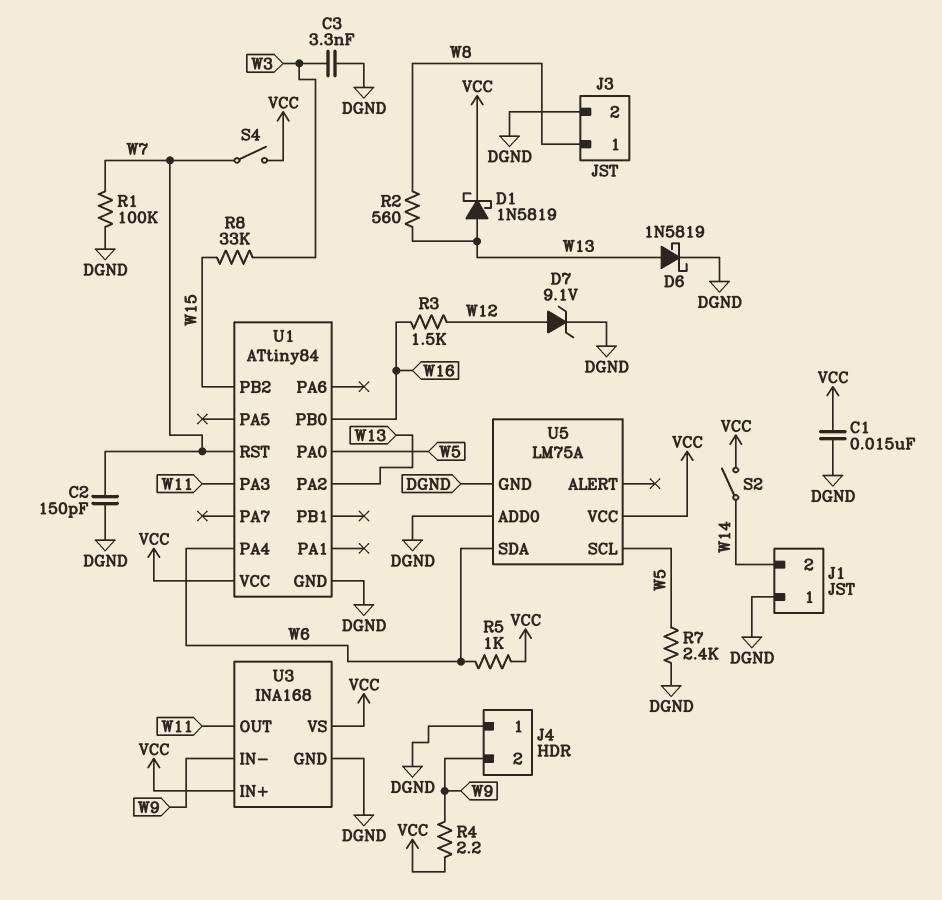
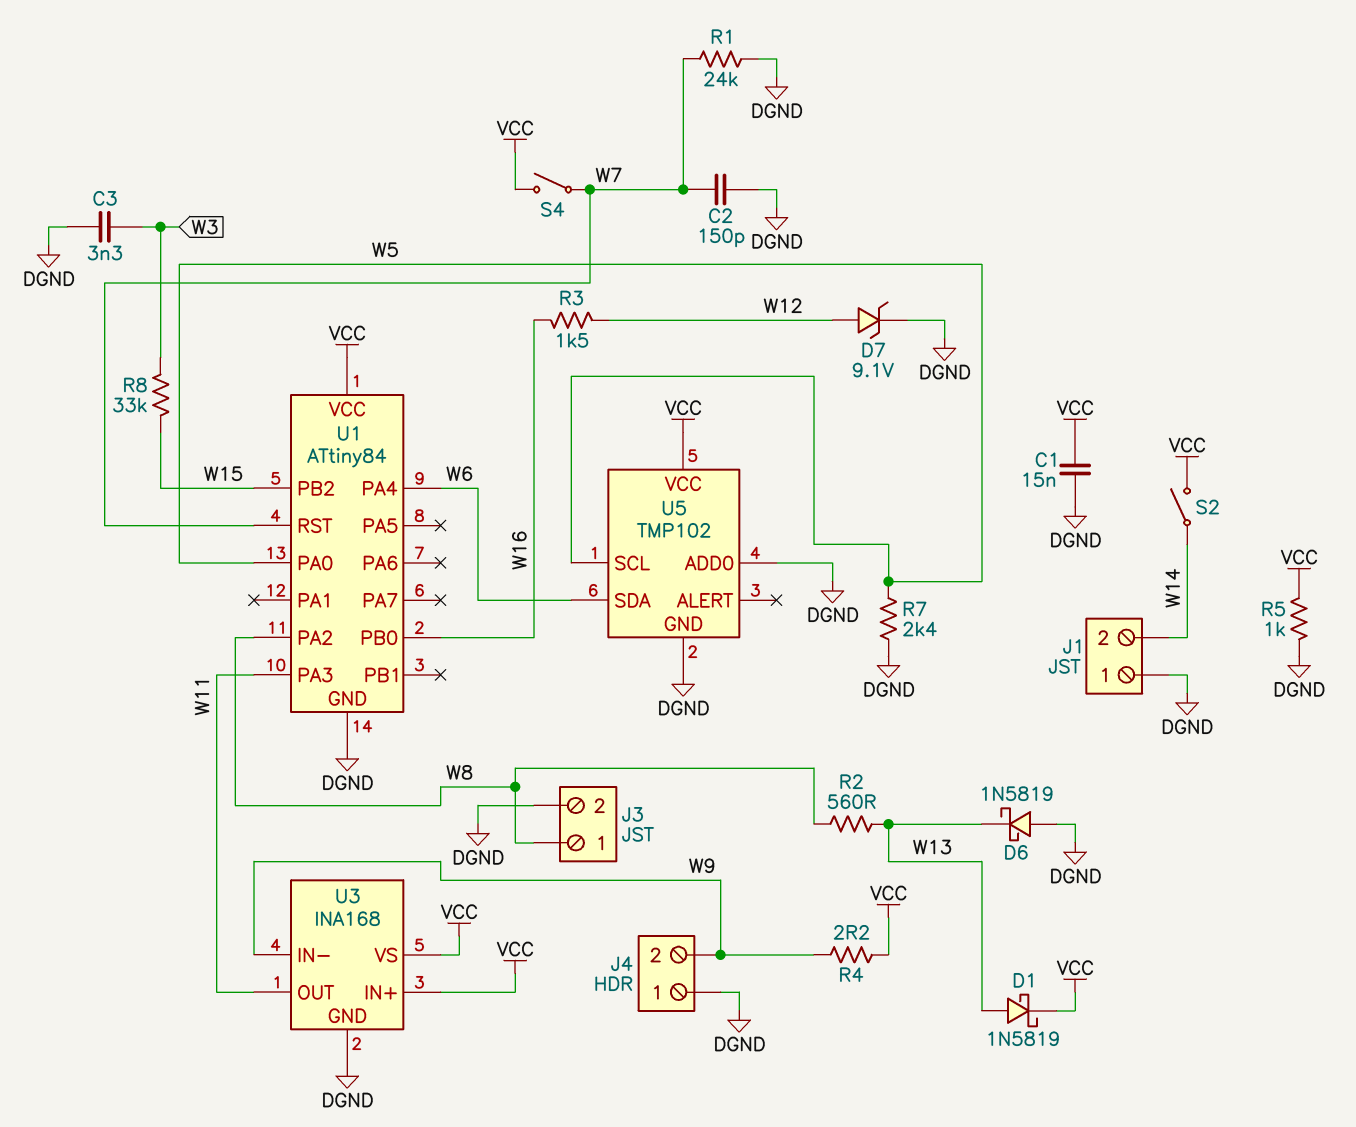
D6: schottky 1N5819 (A W13, K DGND) -> schottky 1N5819 (A DGND, K W13)
R1: 100k (DGND, W7) -> 24k (DGND, W7)
R5: 1k (VCC, W6) -> 1k (DGND, VCC)
U1 pin PA2: W13 -> W8
U5: LM75A -> TMP102

